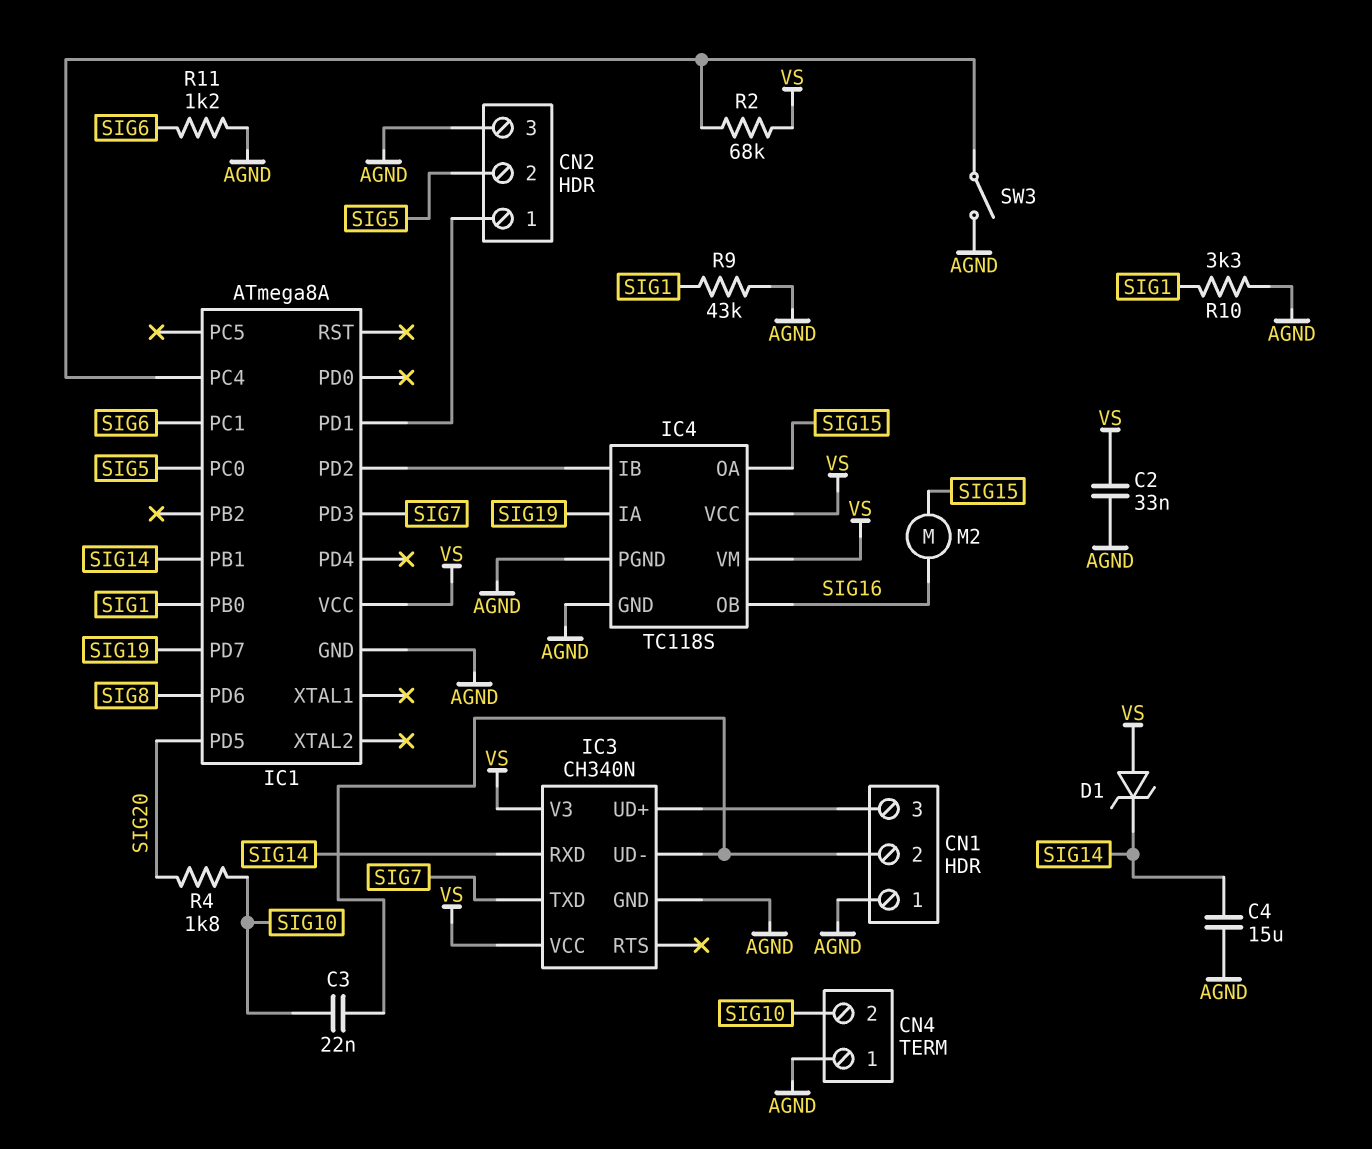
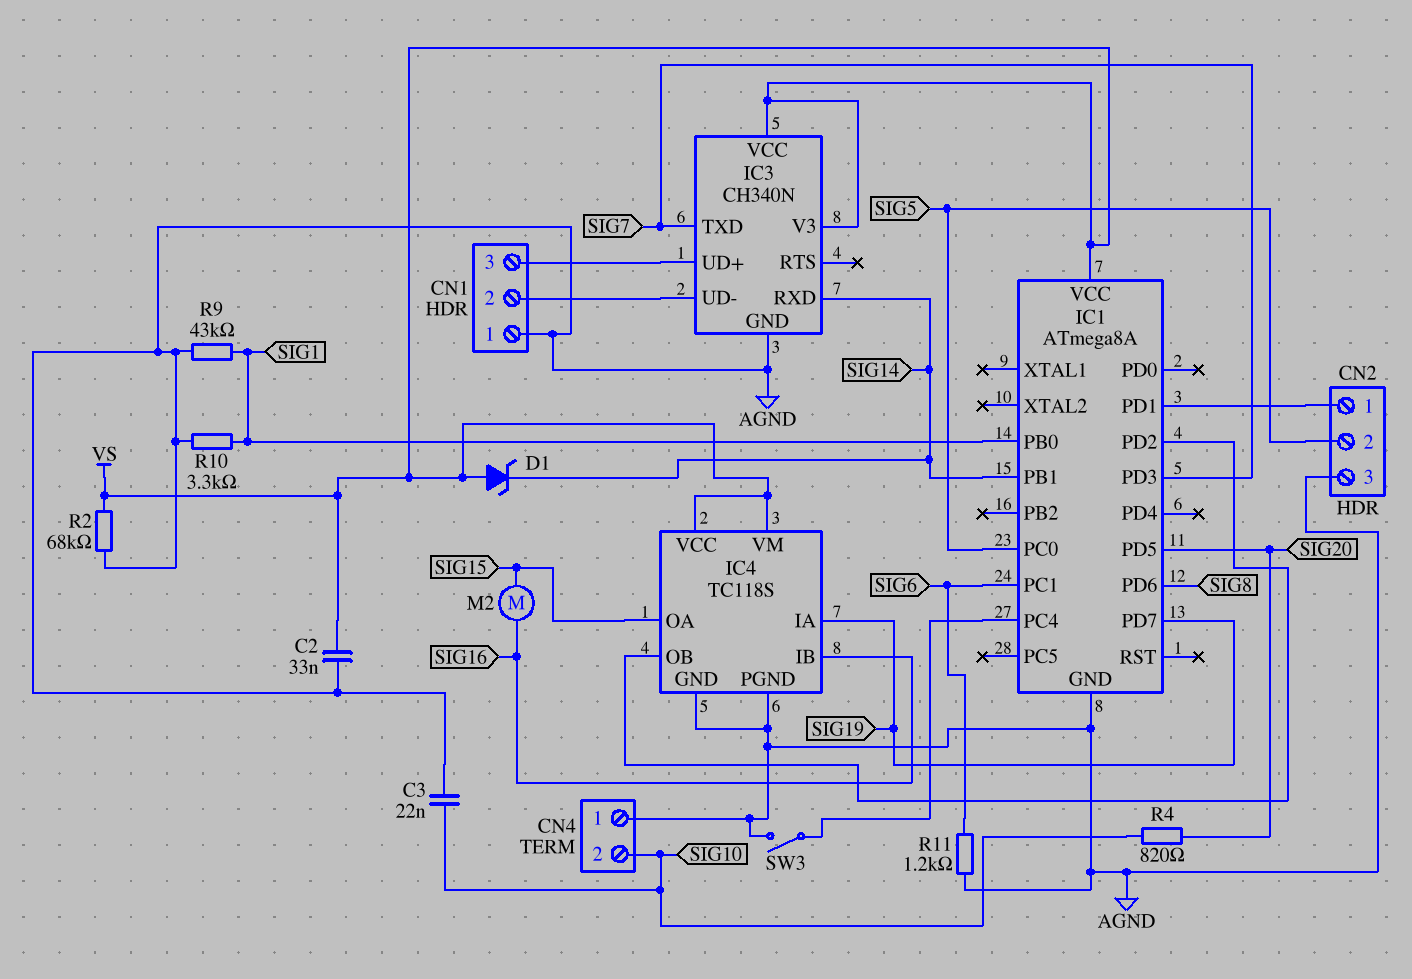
C3: 22nF (CN1/2, SIG10) -> 22nF (AGND, SIG10)
C4: 15uF (AGND, SIG14) -> none
IC4 pin IB: IC1/PD2 -> SIG16
IC4 pin OB: SIG16 -> IC1/PD2
R2: 68k (IC1/PC4, VS) -> 68k (AGND, VS)
R4: 1.8k (SIG10, SIG20) -> 820 (SIG10, SIG20)

